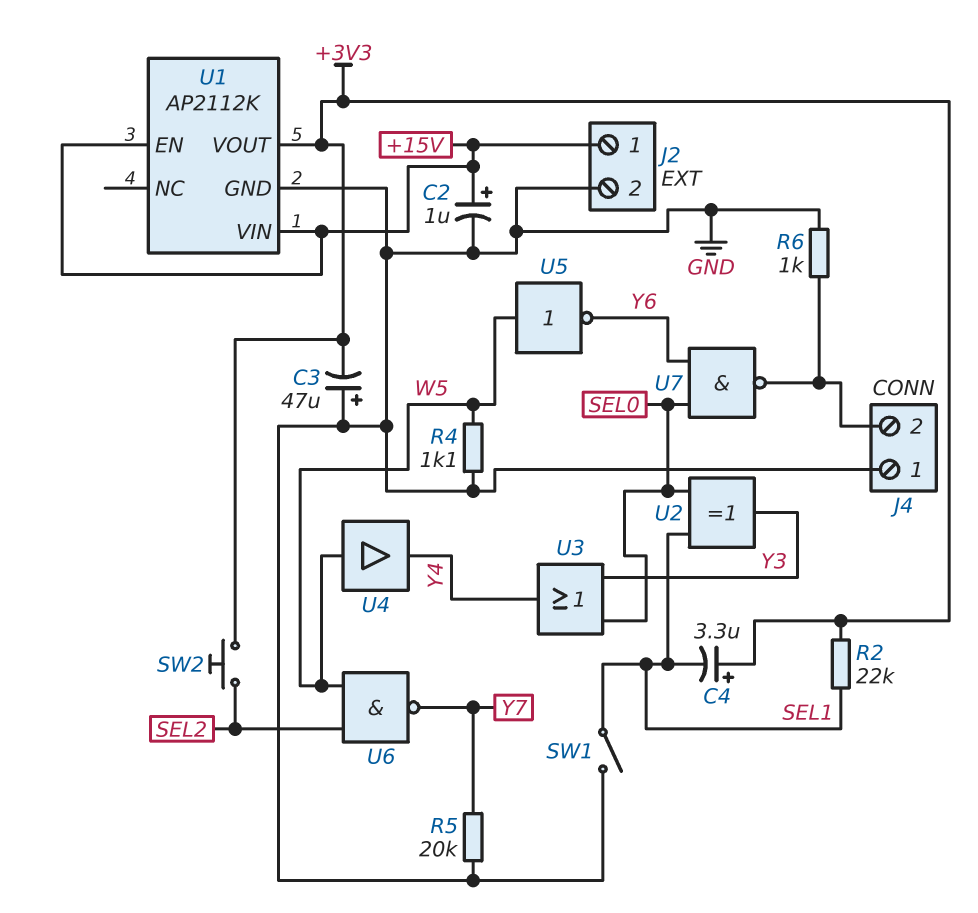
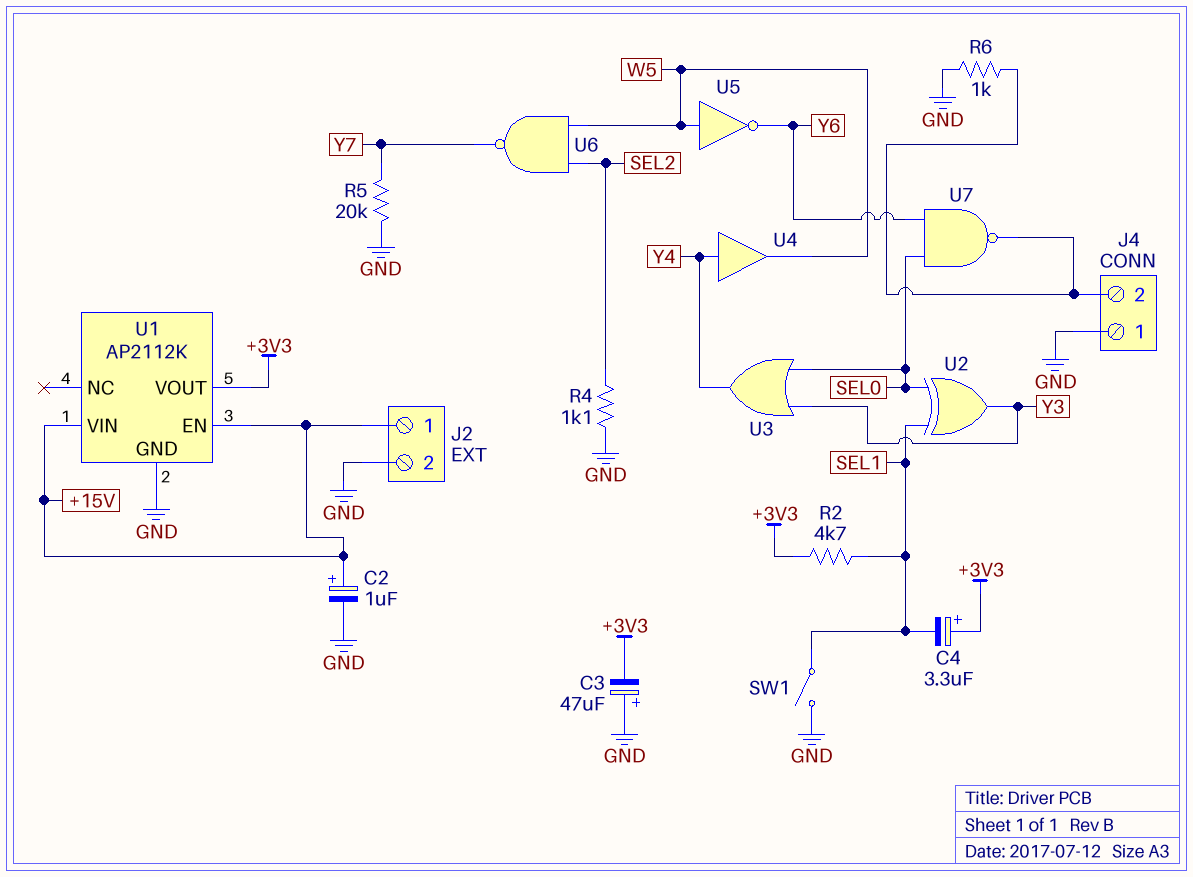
R2: 22k (+3V3, SEL1) -> 4.7k (+3V3, SEL1)
R4: 1.1k (GND, W5) -> 1.1k (GND, SEL2)
SW2: button (+3V3, SEL2) -> none
U4: buffer (in W5, out Y4) -> buffer (in Y4, out W5)

